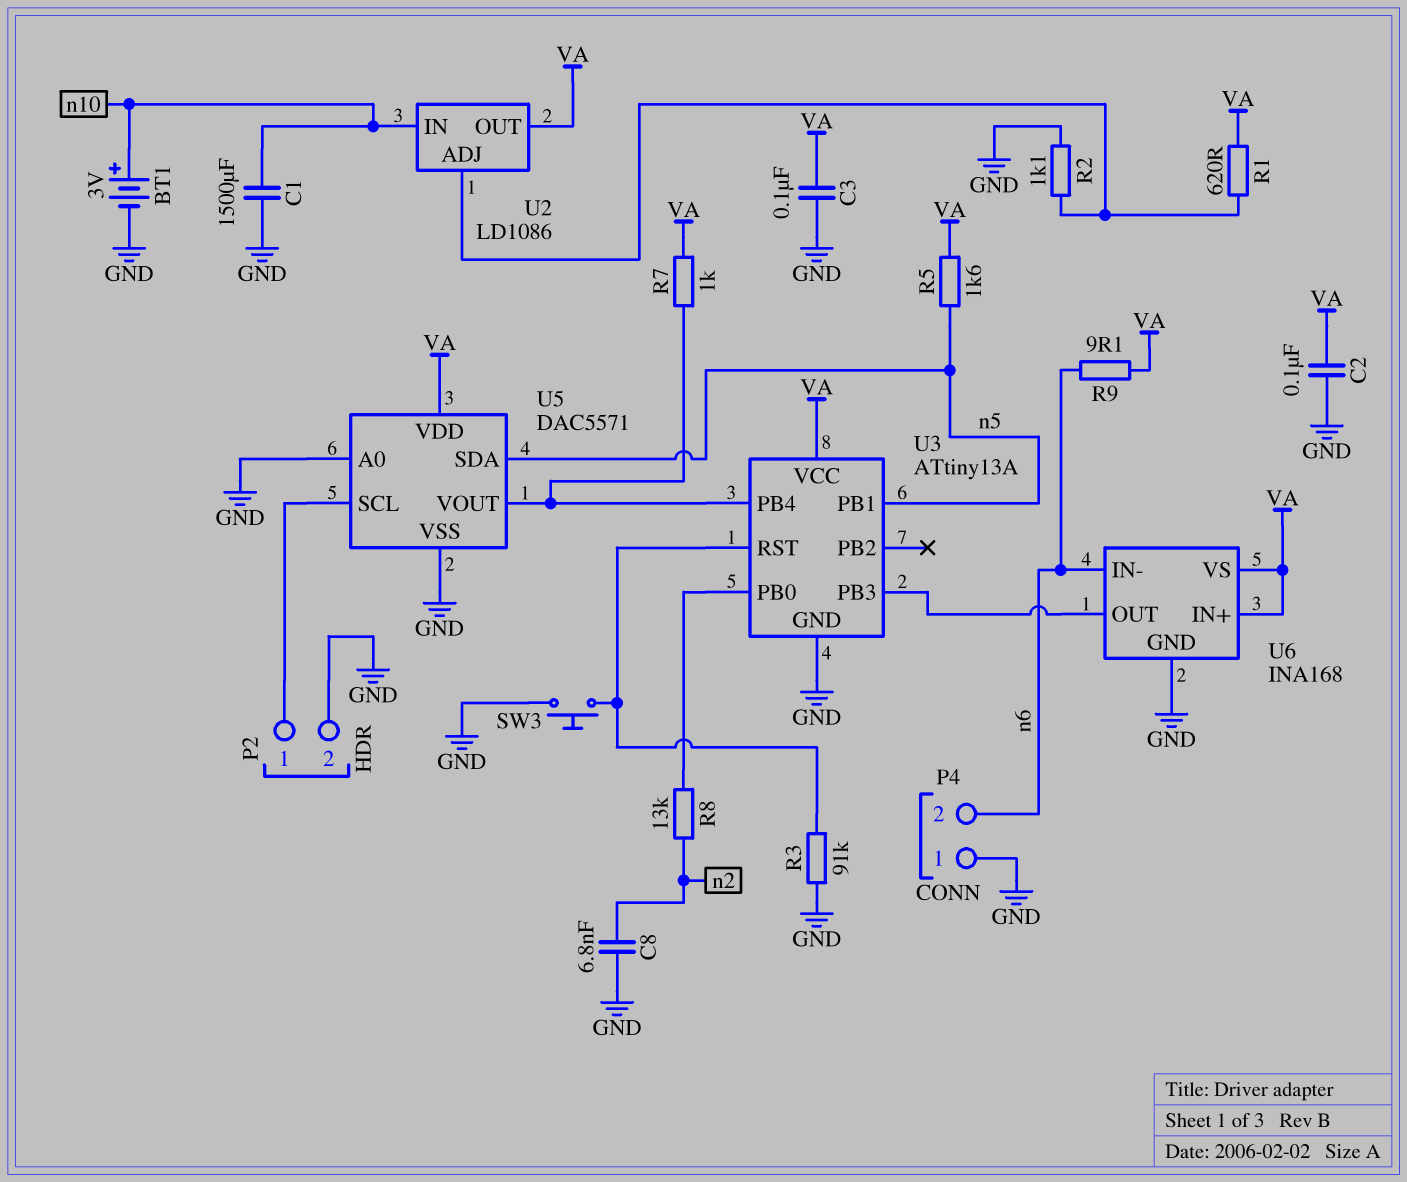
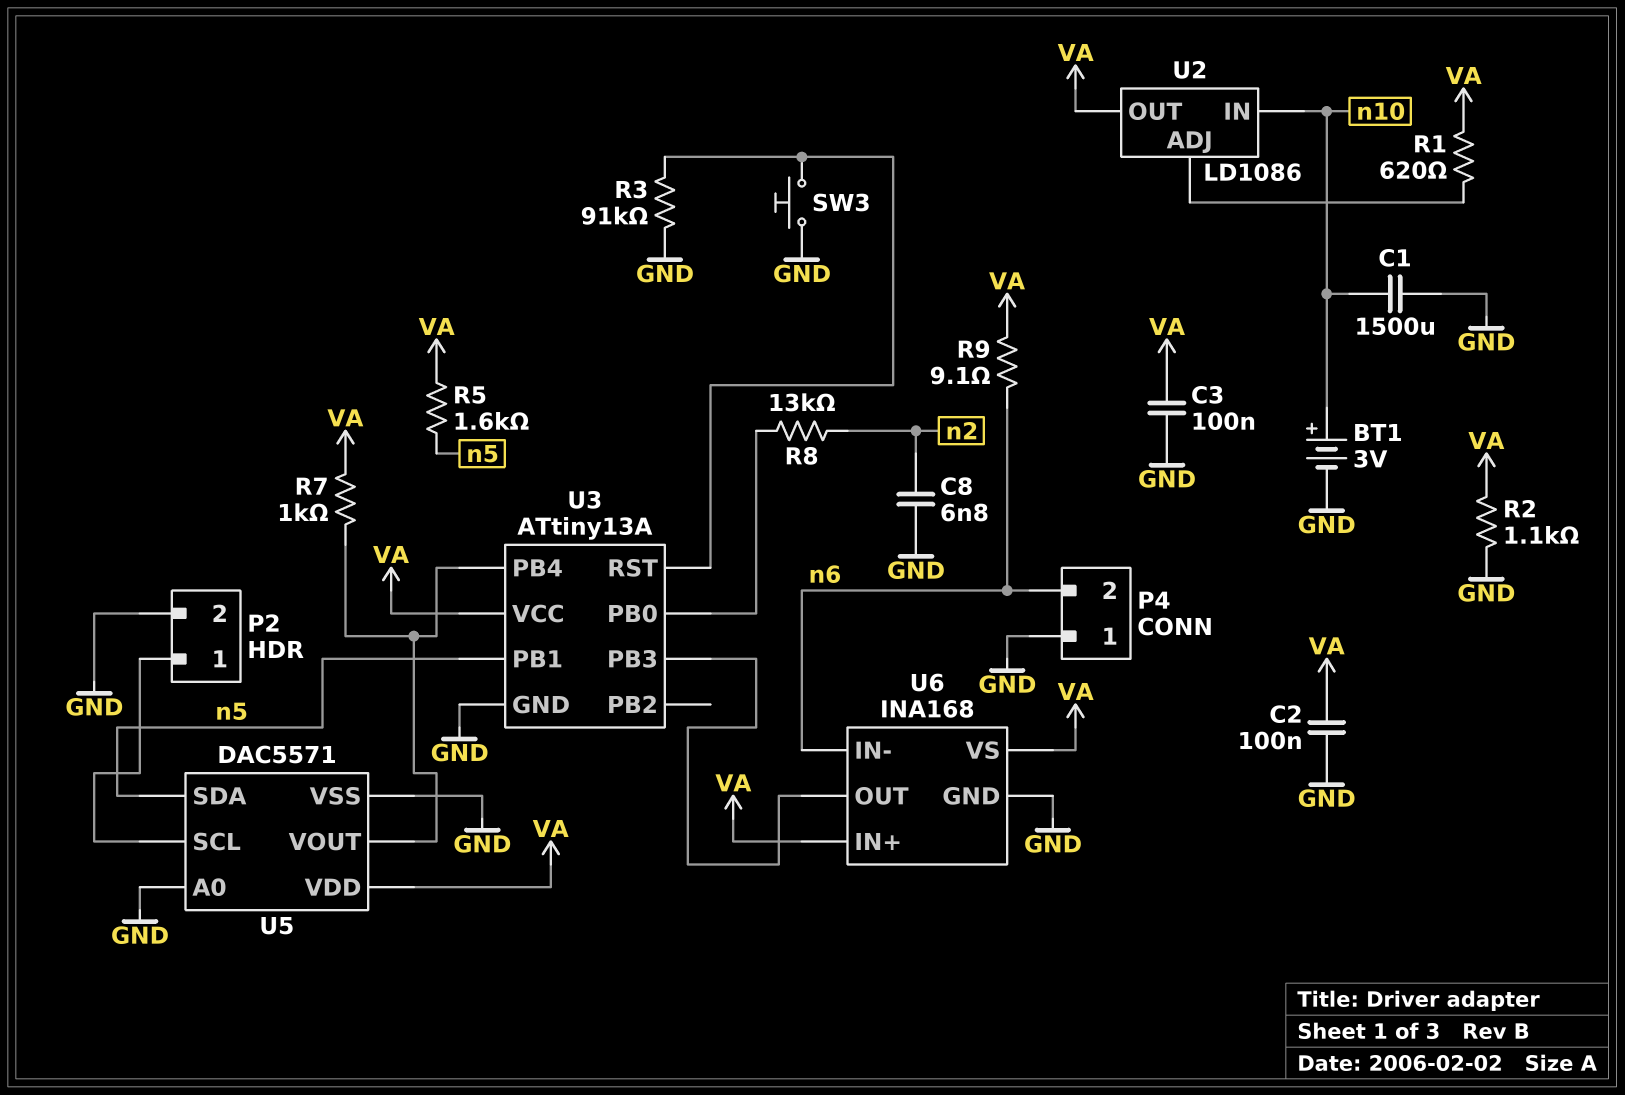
R2: 1.1k (GND, U2/ADJ) -> 1.1k (GND, VA)

